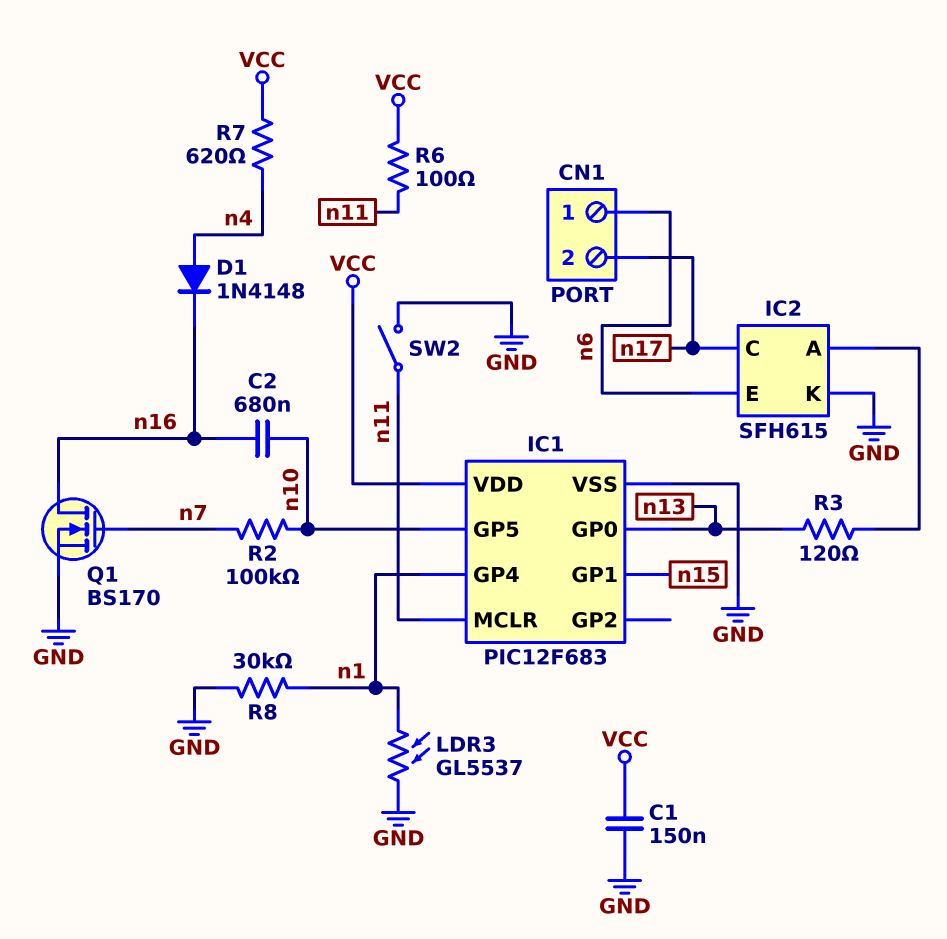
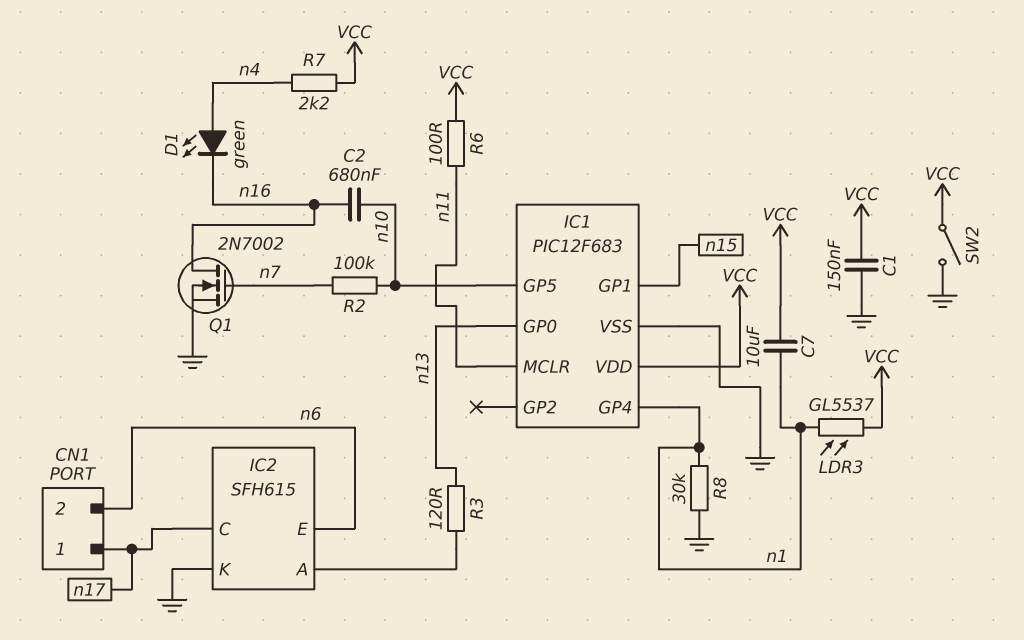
C7: none -> 10uF (VCC, n1)
CN1 pin 1: n6 -> n17
CN1 pin 2: n17 -> n6
D1: diode 1N4148 (A n4, K n16) -> LED green (A n4, K n16)
LDR3: GL5537 (GND, n1) -> GL5537 (VCC, n1)
Q1: NMOS BS170 (G n7, D n16, S GND) -> NMOS 2N7002 (G n7, D n16, S GND)
R7: 620 (VCC, n4) -> 2.2k (VCC, n4)
SW2: switch (GND, n11) -> switch (GND, VCC)

